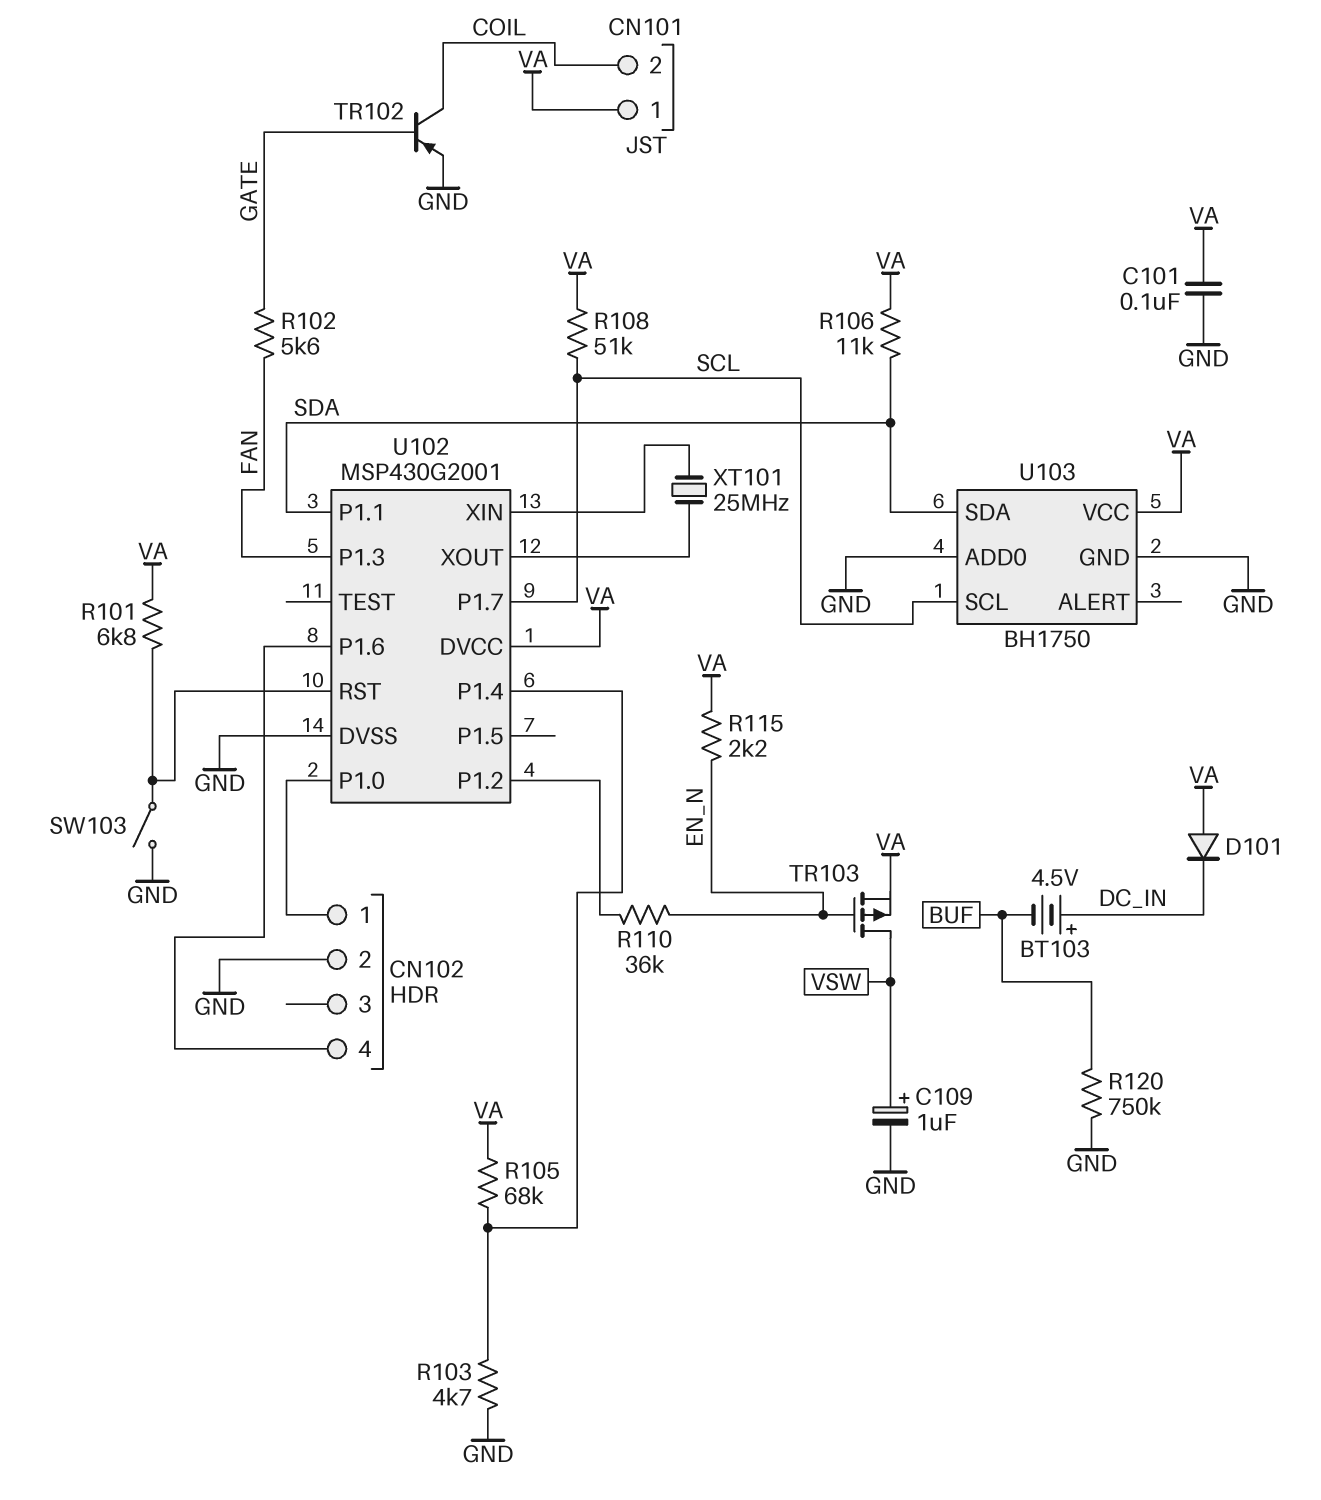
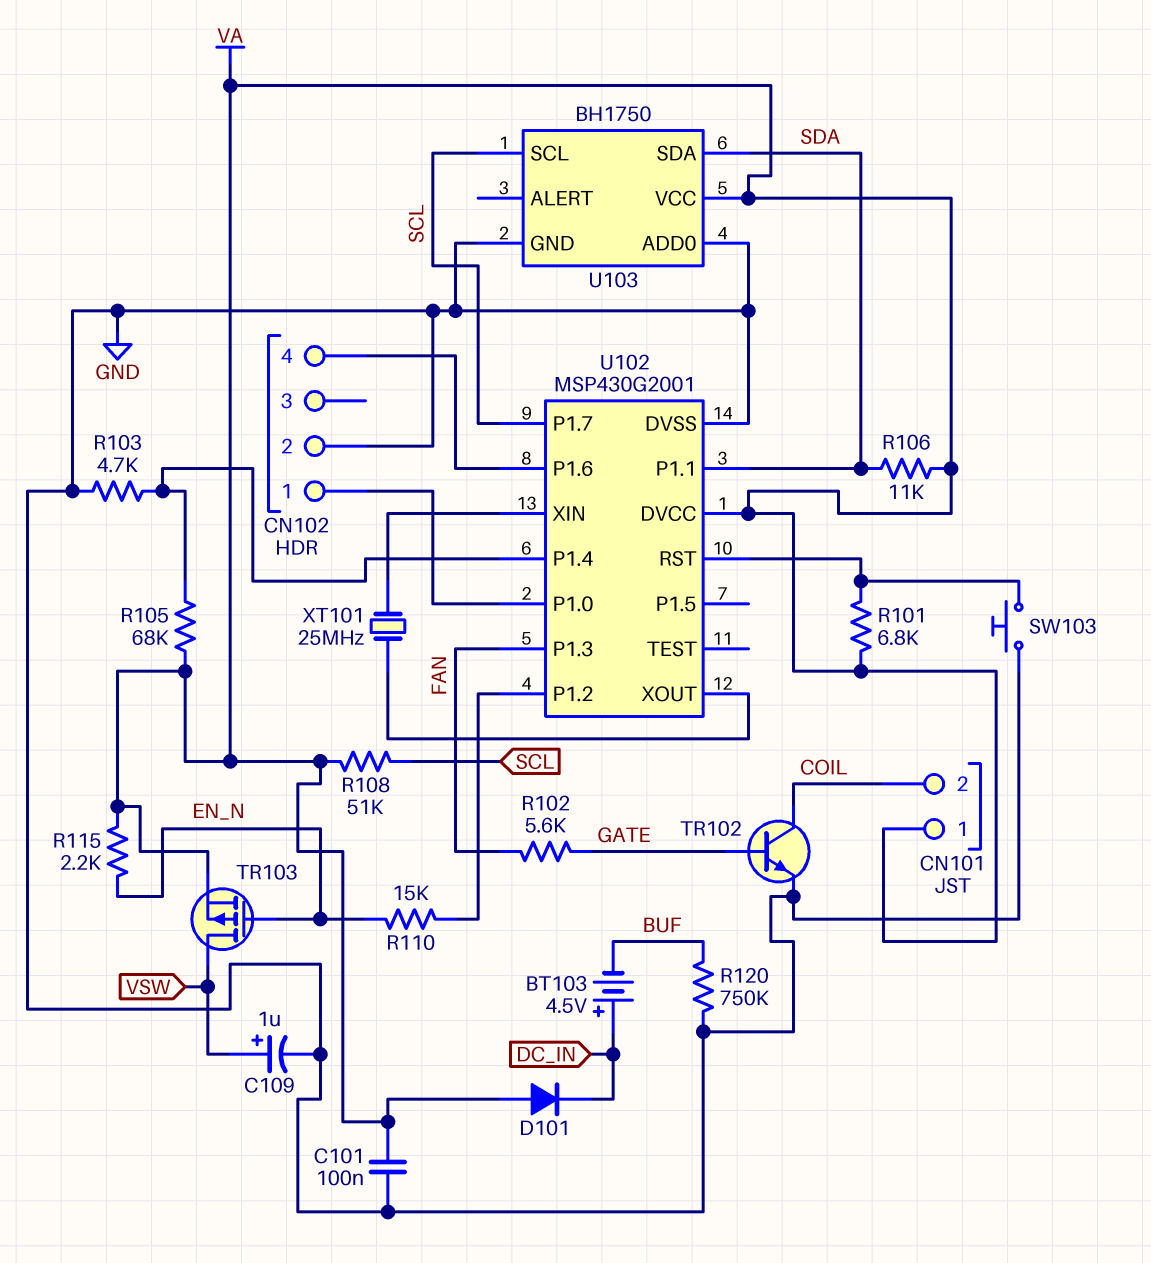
R110: 36k (EN_N, U102/P1.2) -> 15k (EN_N, U102/P1.2)
SW103: switch (GND, U102/RST) -> button (GND, U102/RST)
TR102: PNP (B GATE, C COIL, E GND) -> NPN (B GATE, C COIL, E GND)

